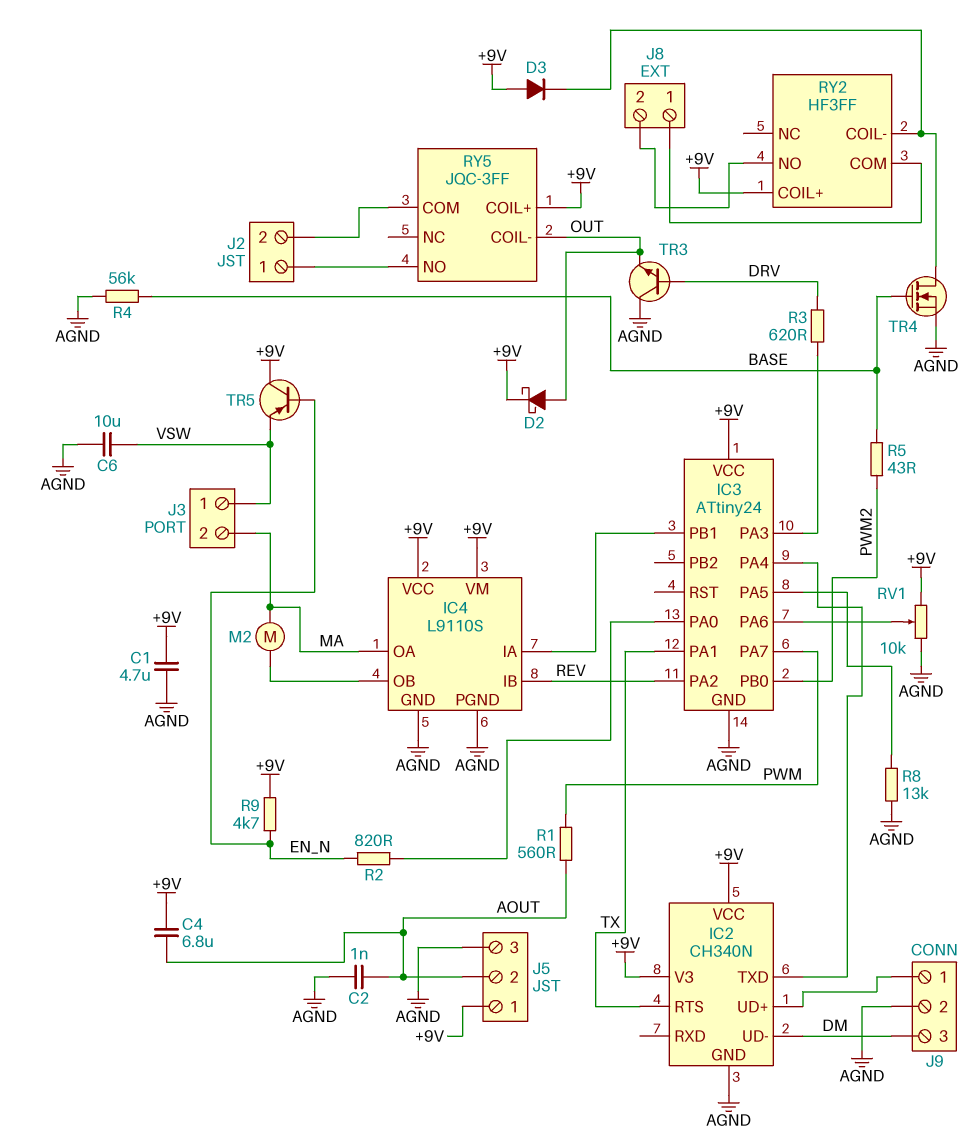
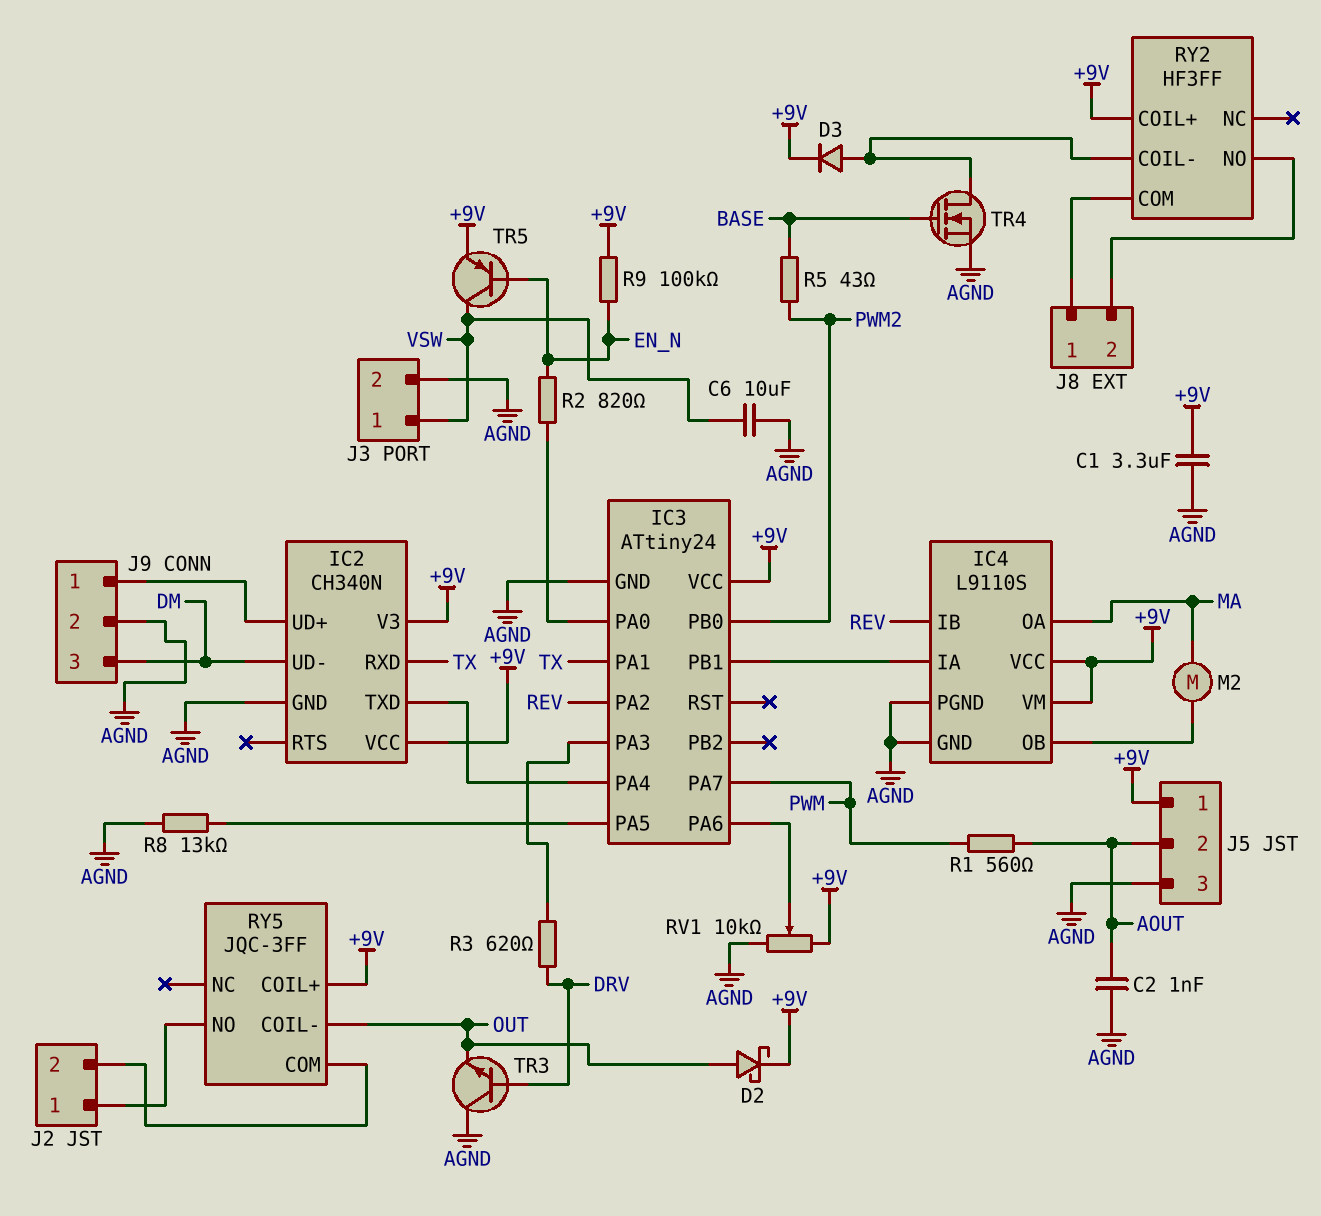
C1: 4.7uF (+9V, AGND) -> 3.3uF (+9V, AGND)
C4: 6.8uF (+9V, AOUT) -> none
D3: diode (A +9V, K RY2/COIL-) -> diode (A RY2/COIL-, K +9V)
IC2 pin RTS: TX -> none
IC2 pin RXD: none -> TX
J3 pin 2: MA -> AGND
R4: 56k (AGND, BASE) -> none
R9: 4.7k (+9V, EN_N) -> 100k (+9V, EN_N)
TR5: PNP (B EN_N, C +9V, E VSW) -> PNP (B EN_N, C VSW, E +9V)

